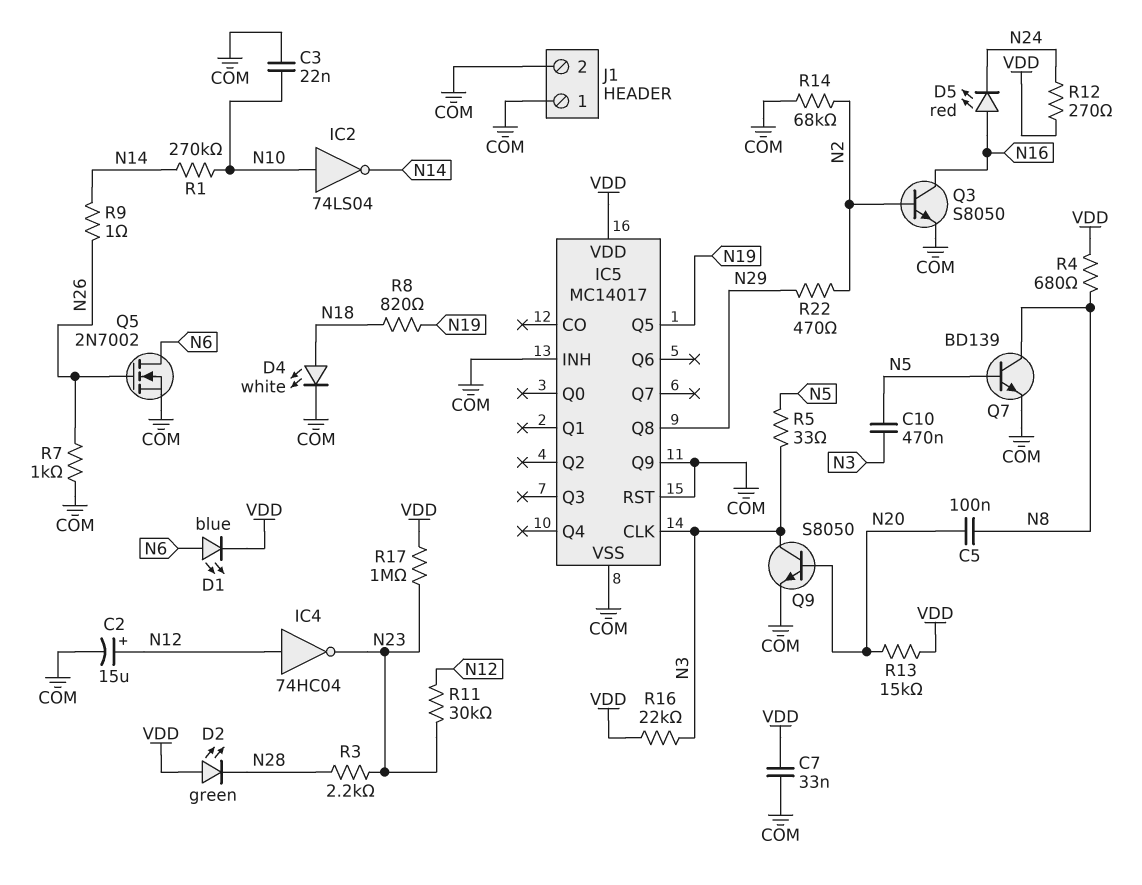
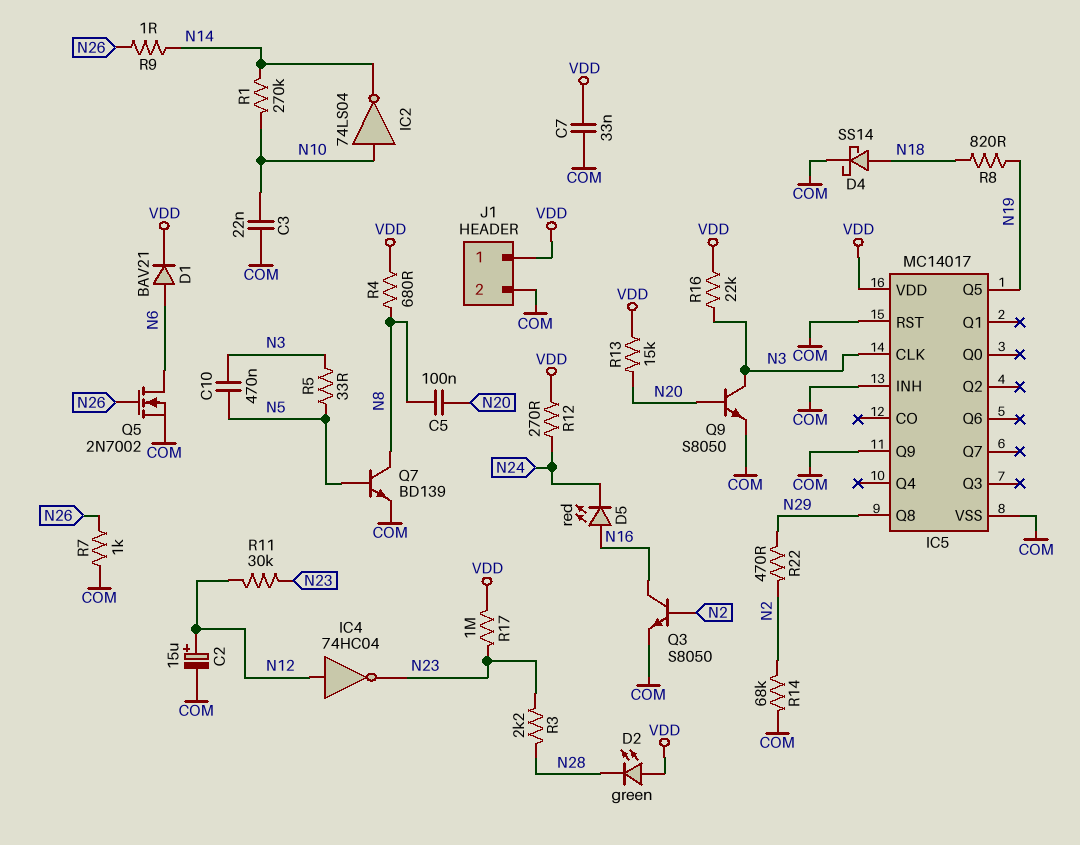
D1: LED blue (A N6, K VDD) -> diode BAV21 (A N6, K VDD)
D4: LED white (A N18, K COM) -> schottky SS14 (A N18, K COM)
J1 pin 1: COM -> VDD

